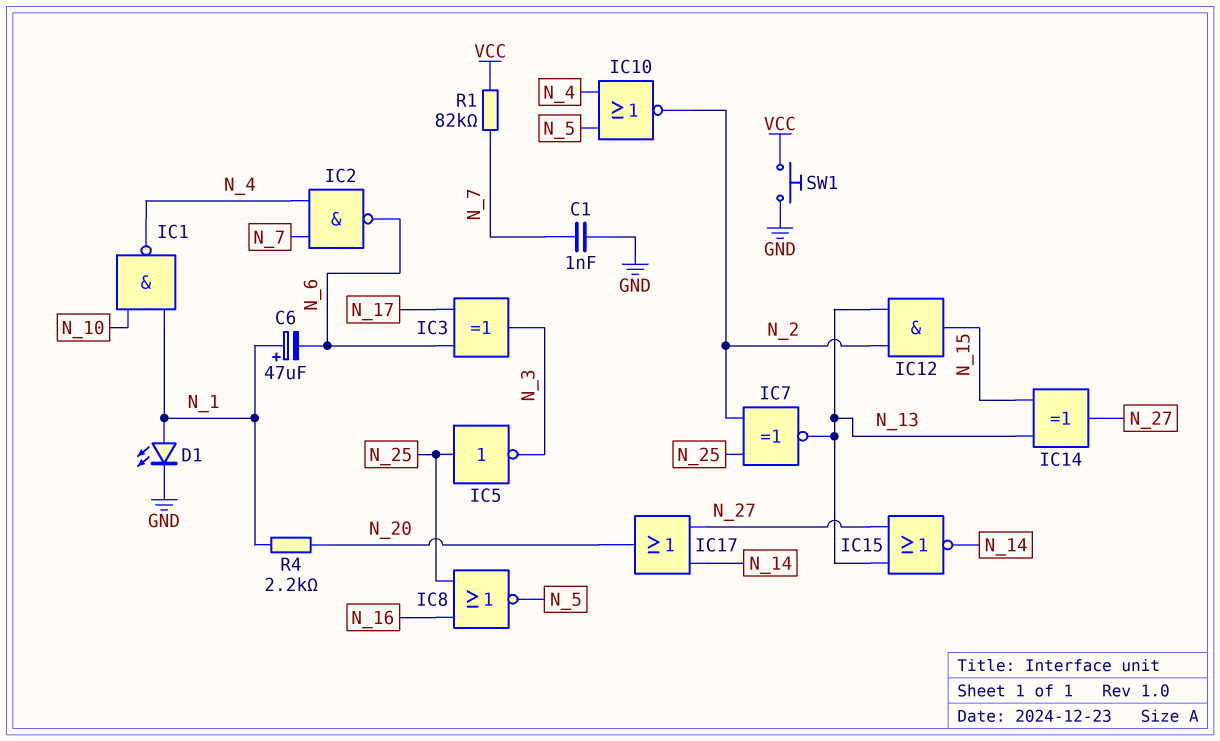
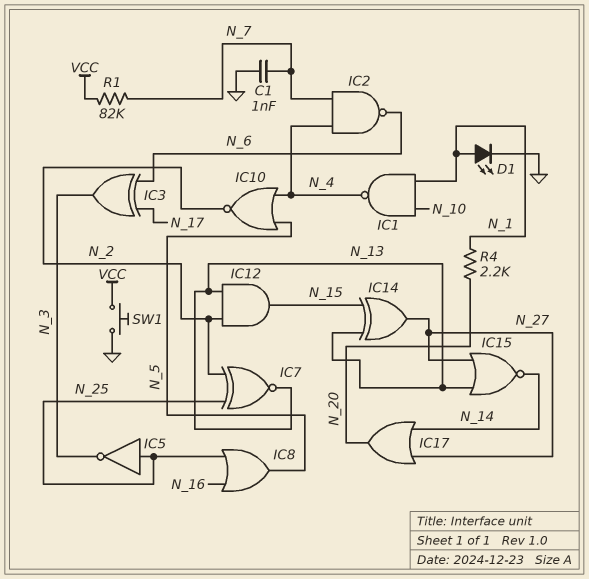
C6: 47uF (plus N_1, minus N_6) -> none
IC8: NOR (in N_16, in N_25, out N_5) -> OR (in N_16, in N_25, out N_5)

